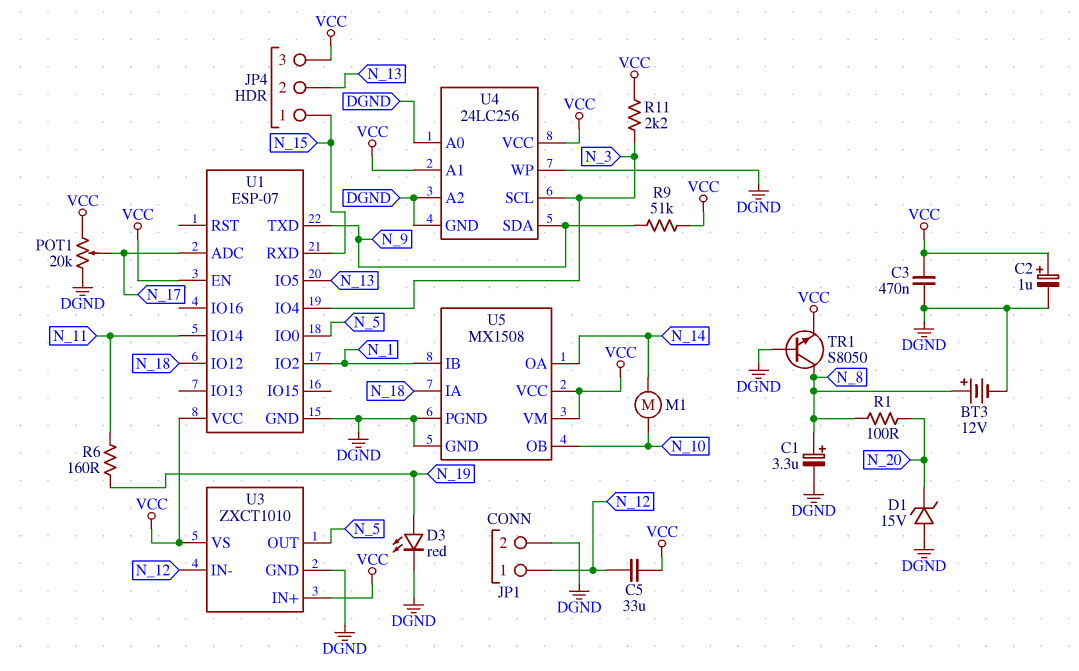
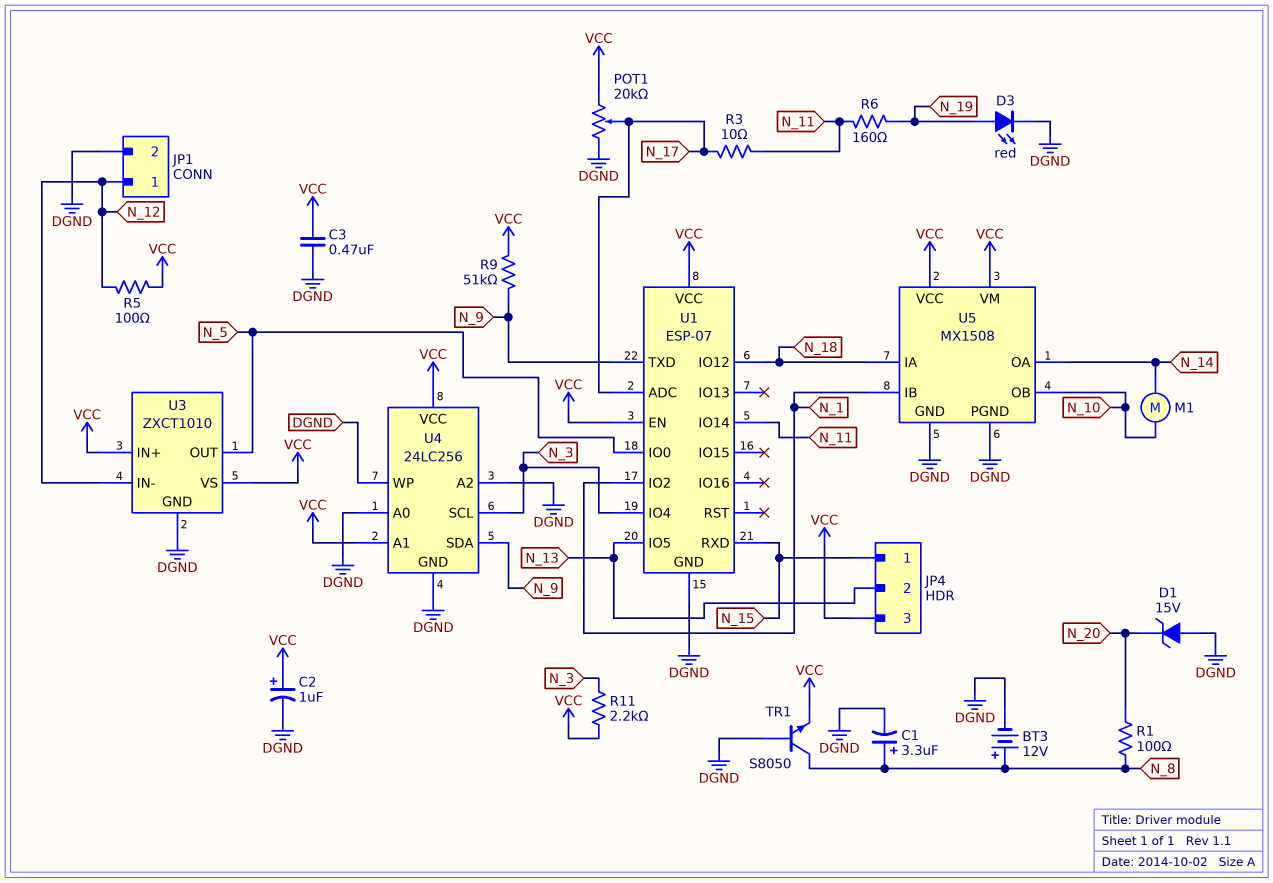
C5: 33uF (N_12, VCC) -> none
R3: none -> 10 (N_11, N_17)
R5: none -> 100 (N_12, VCC)

